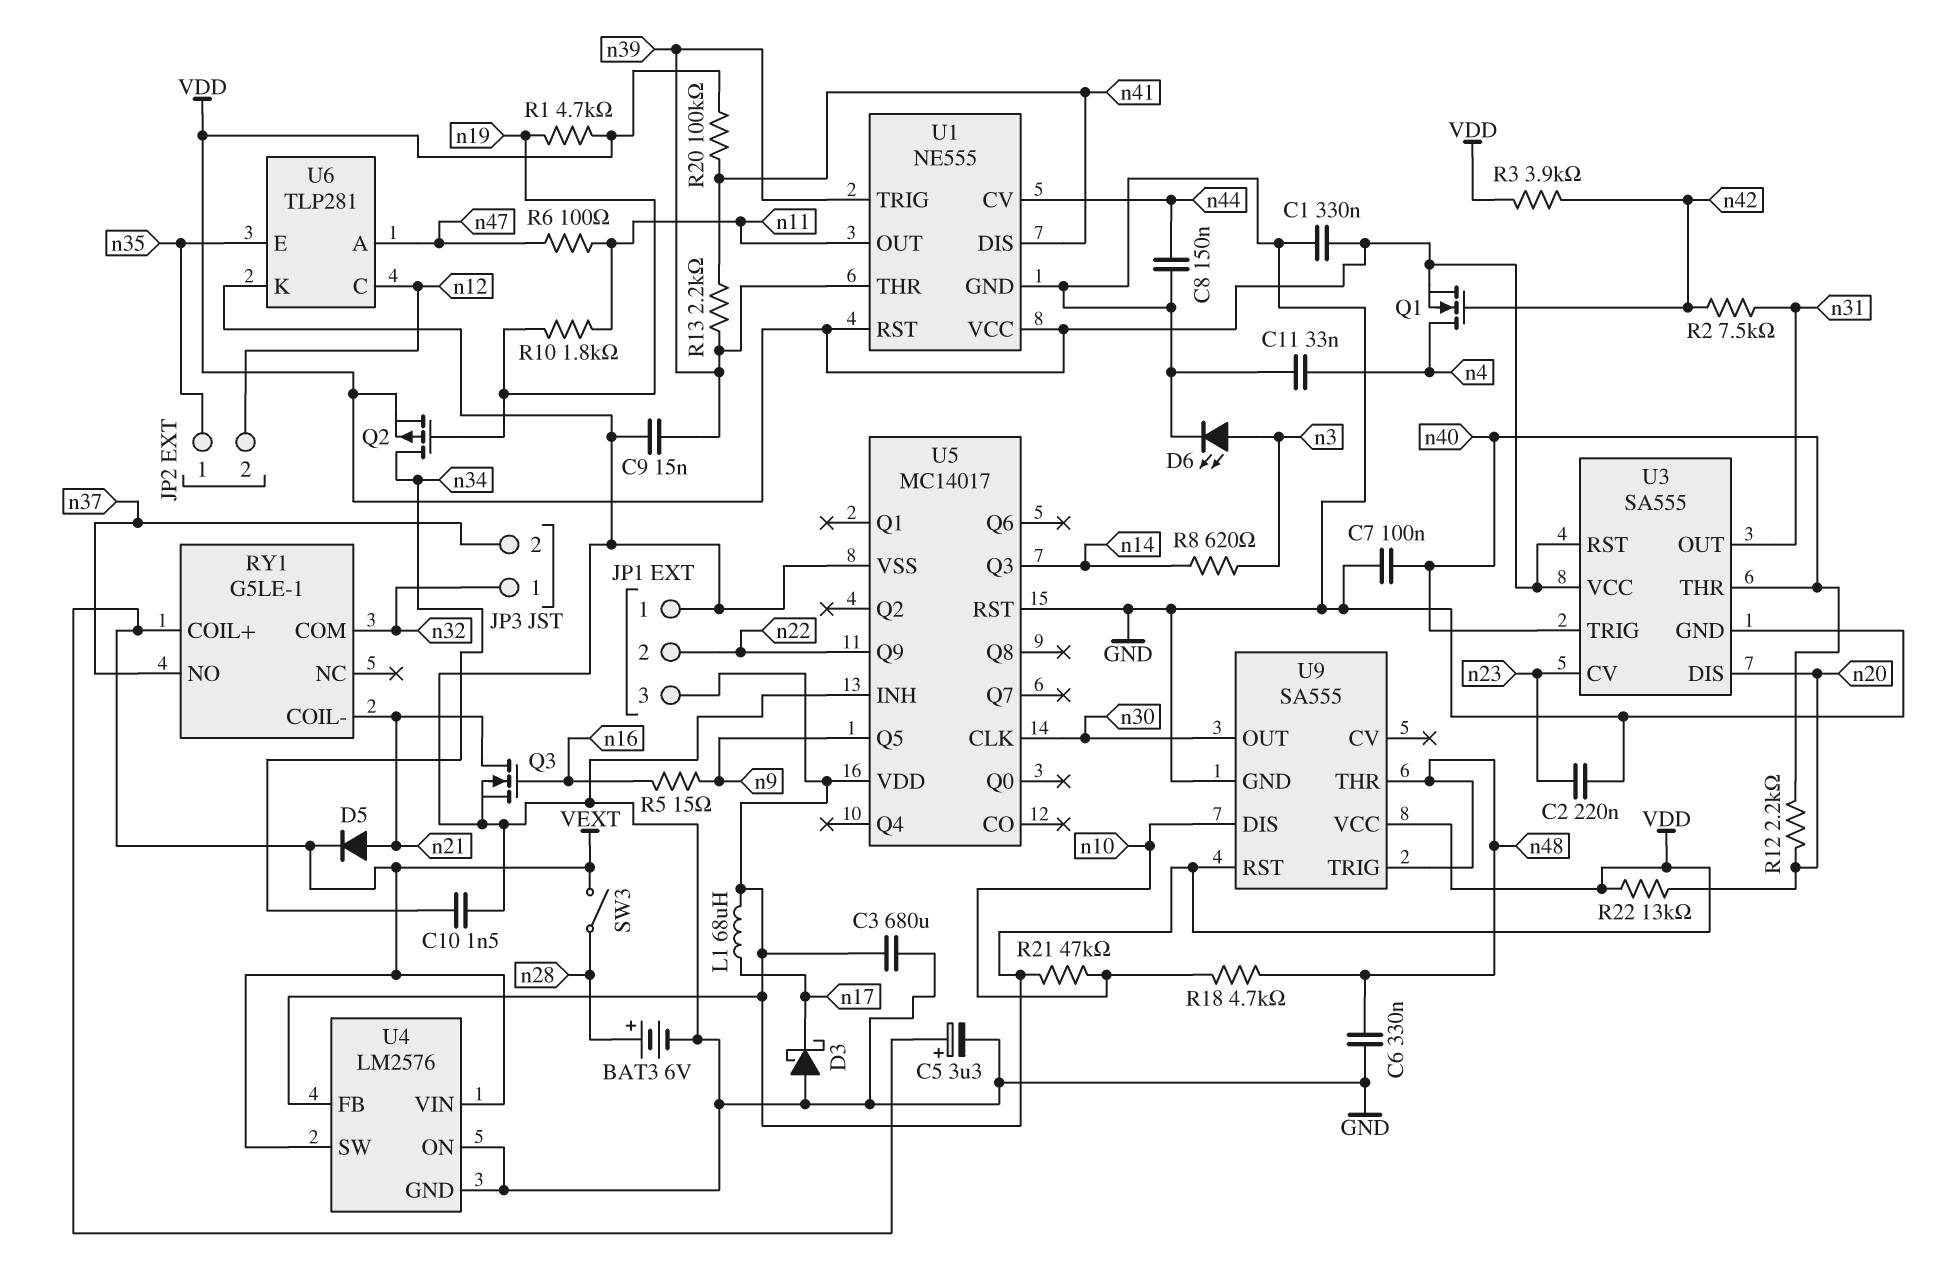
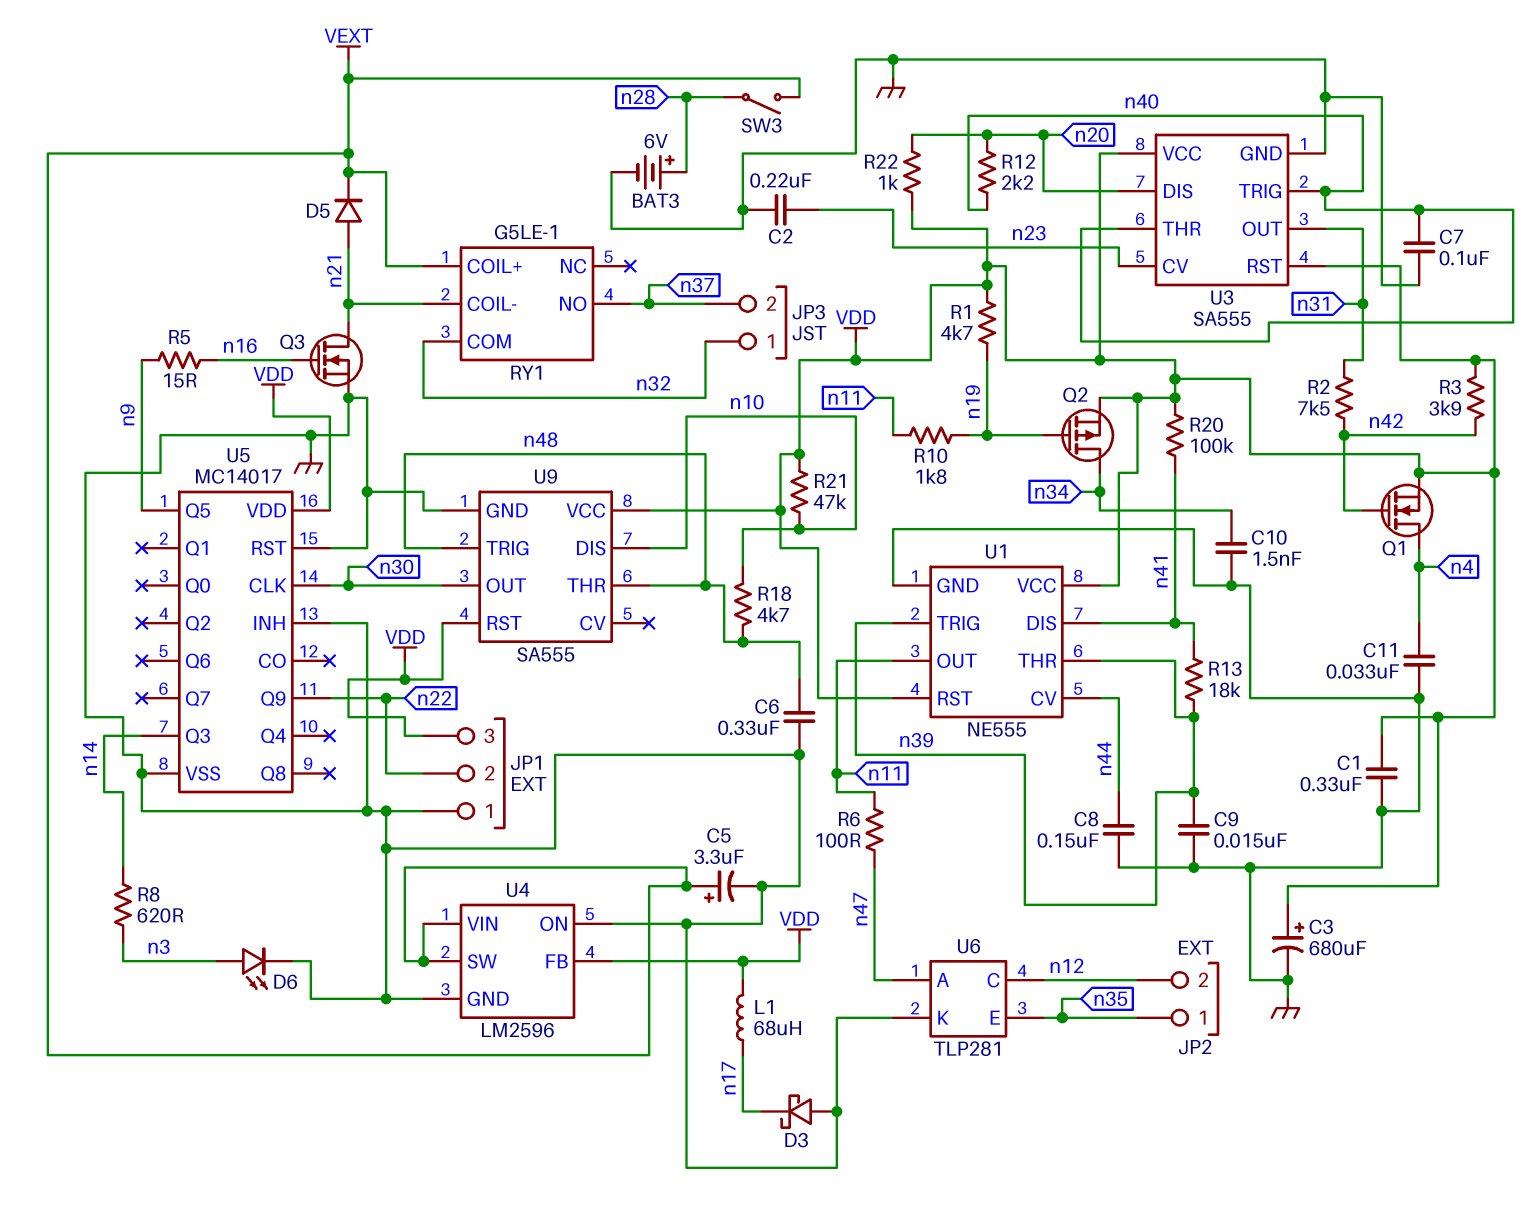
C3: 680uF (GND, VDD) -> 680uF (plus VDD, minus GND)
R13: 2.2k (n39, n41) -> 18k (n39, n41)
R22: 13k (VDD, n20) -> 1k (VDD, n20)
U4: LM2576 -> LM2596

